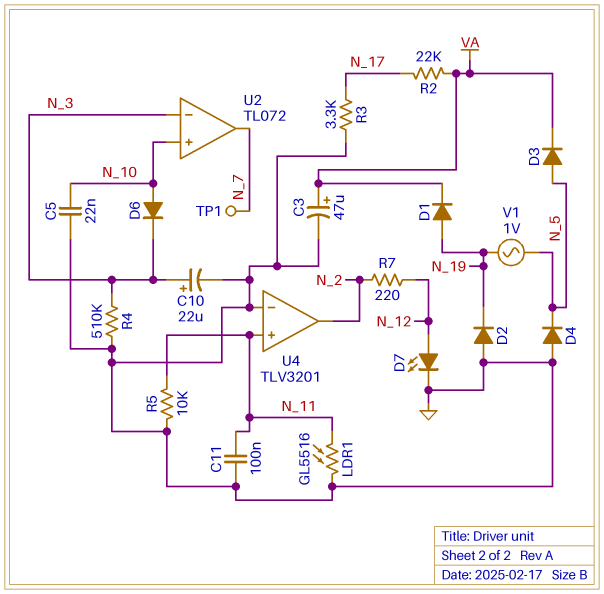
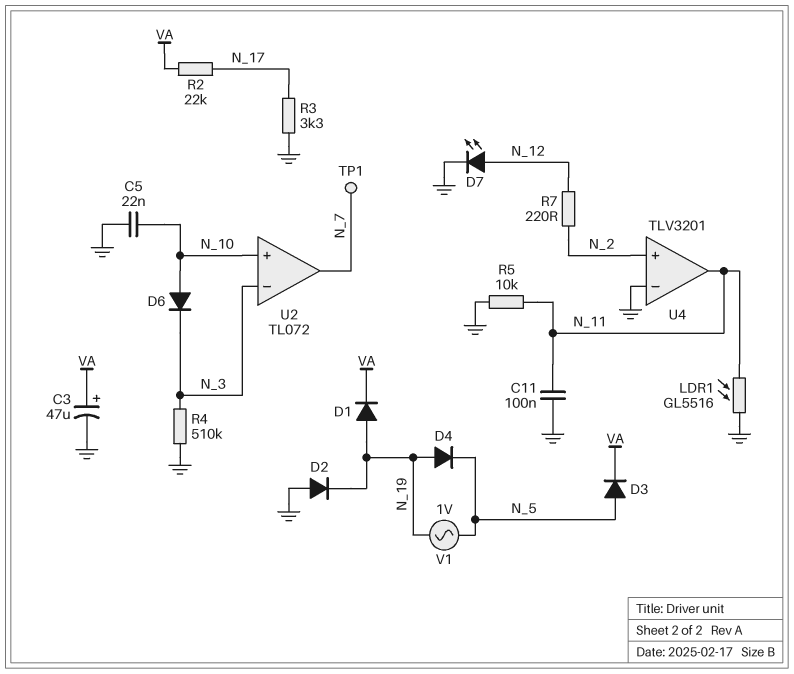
C10: 22uF (plus N_3, minus GND) -> none
D4: diode (A GND, K N_5) -> diode (A N_19, K N_5)
U4 pin in+: N_11 -> N_2
U4 pin out: N_2 -> N_11

